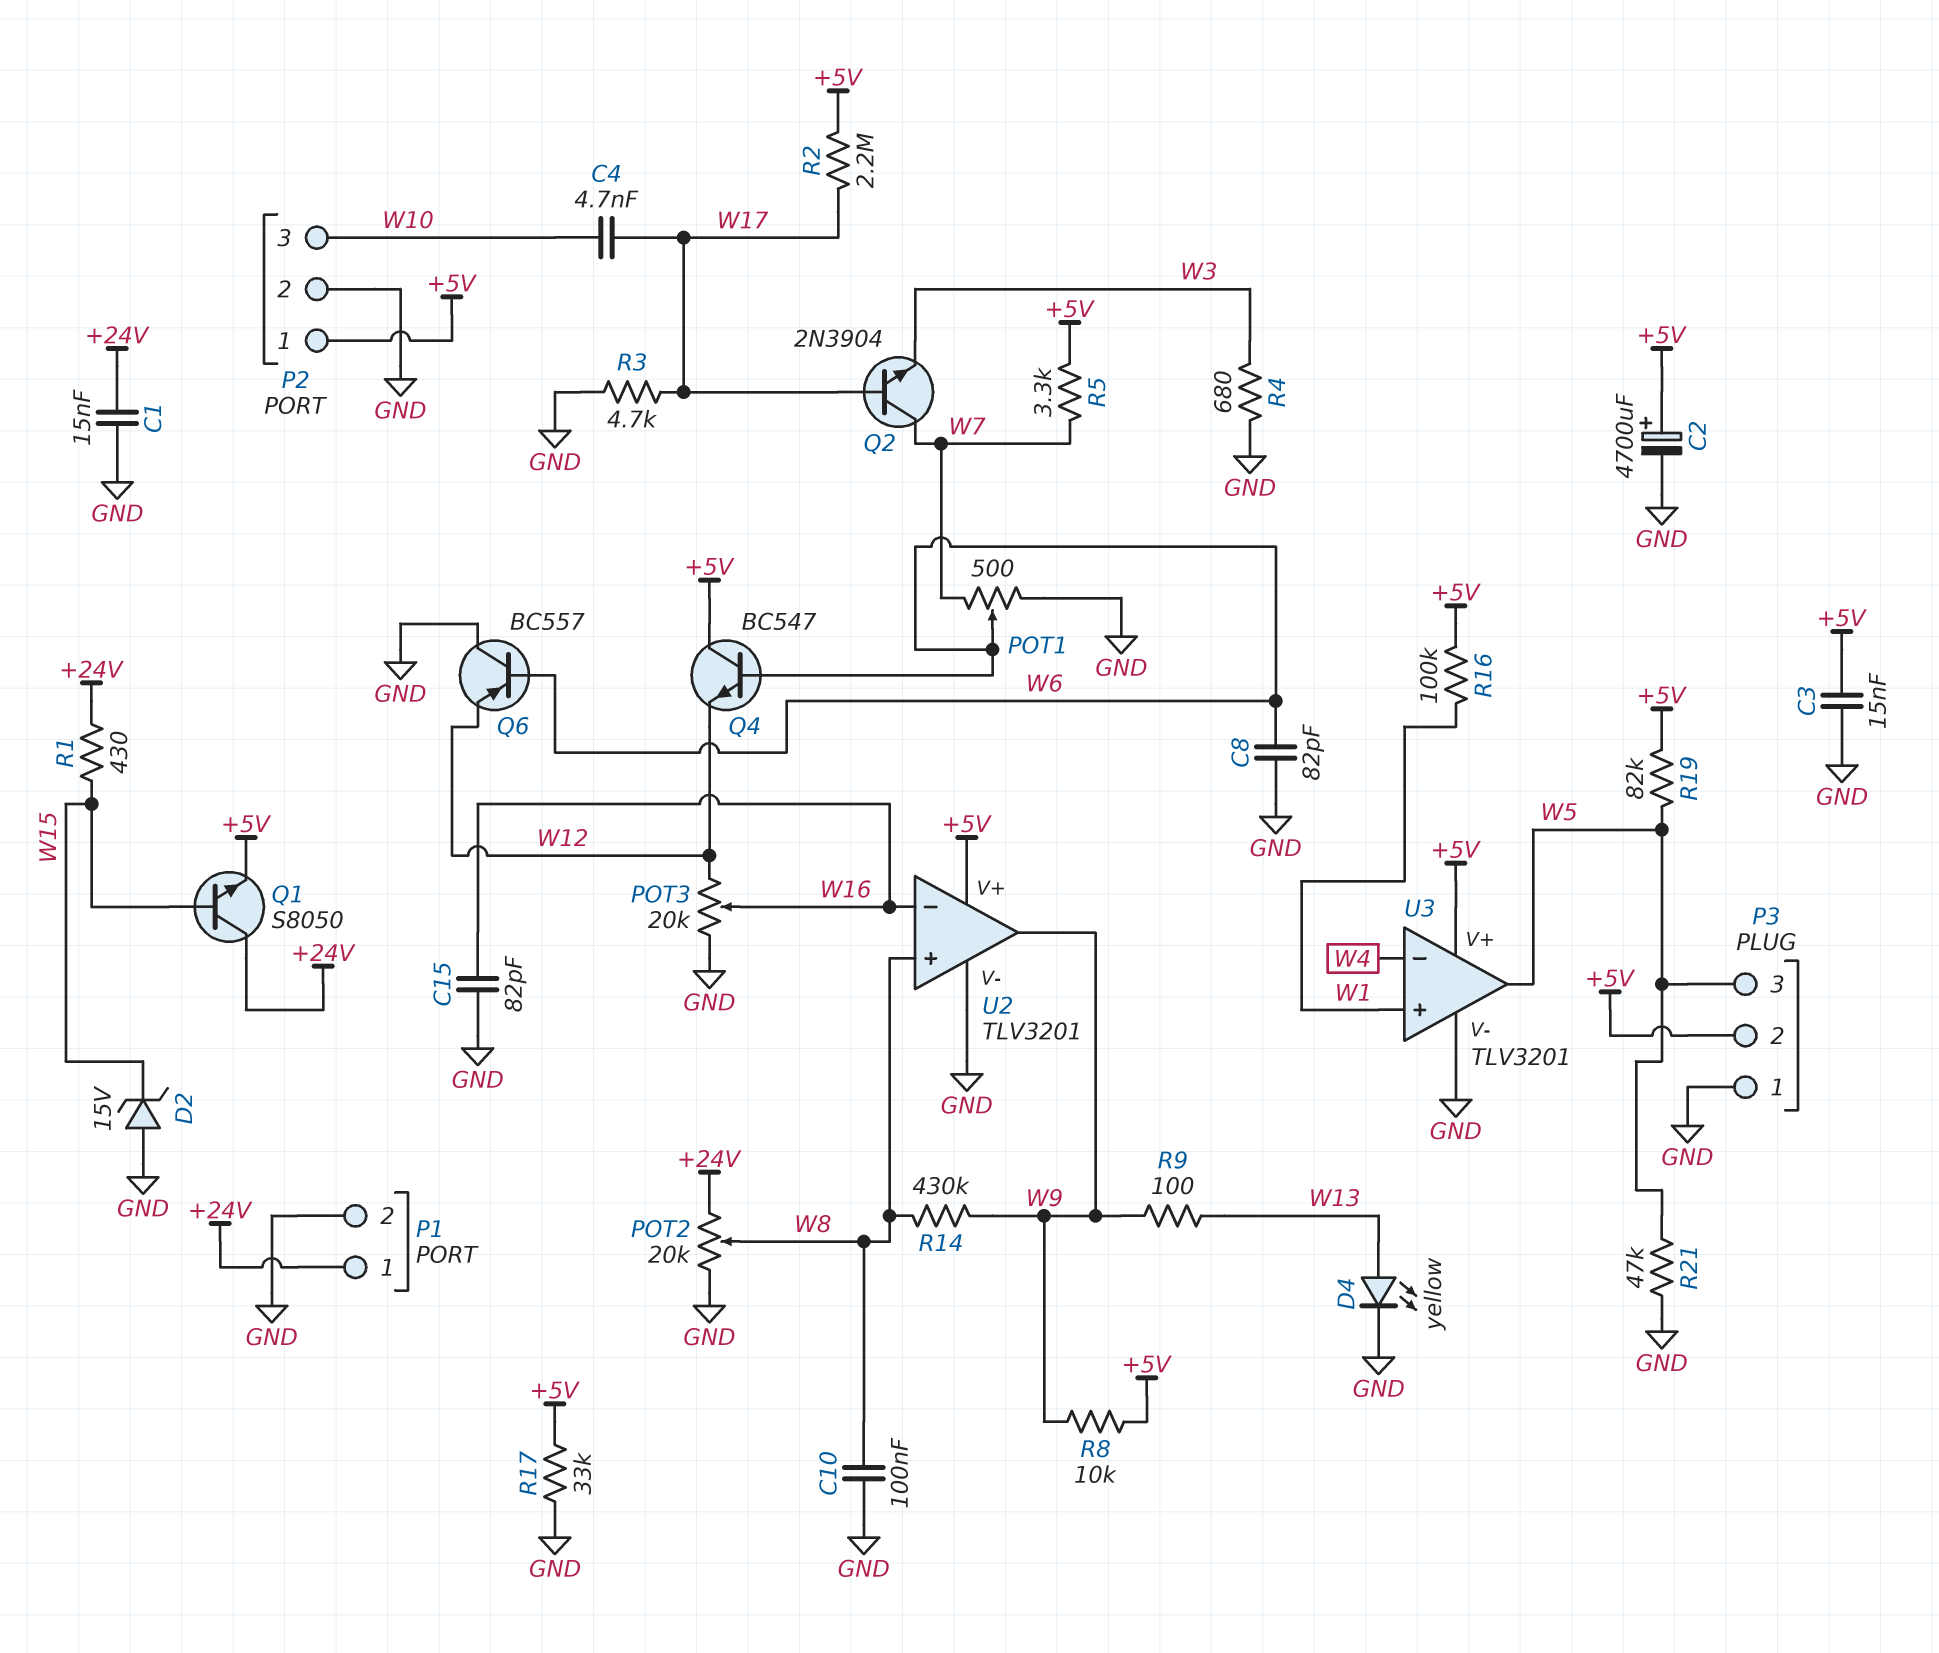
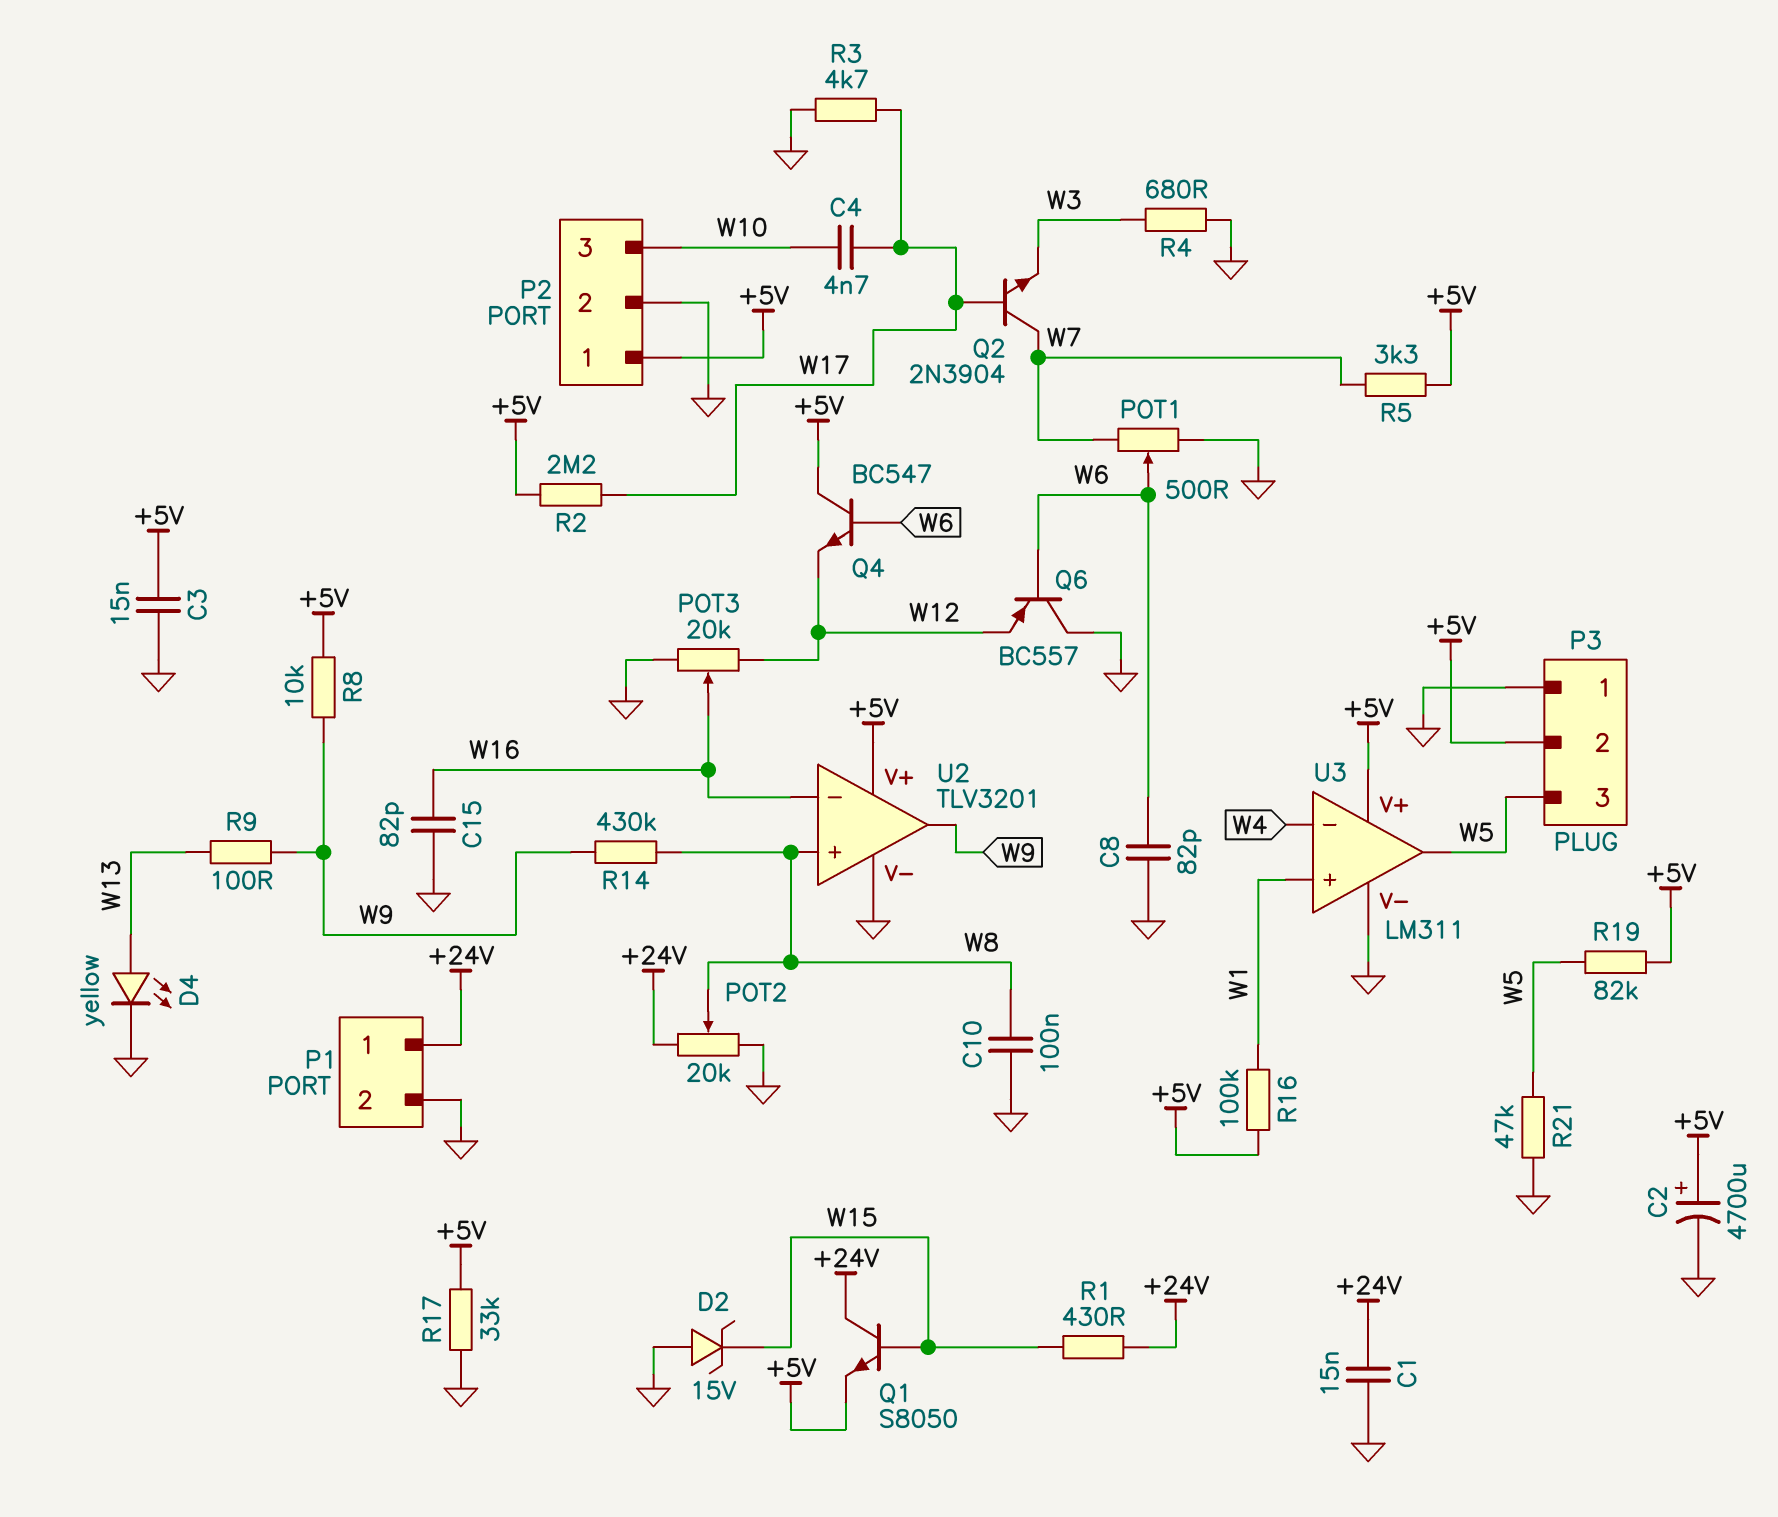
U3: TLV3201 -> LM311

